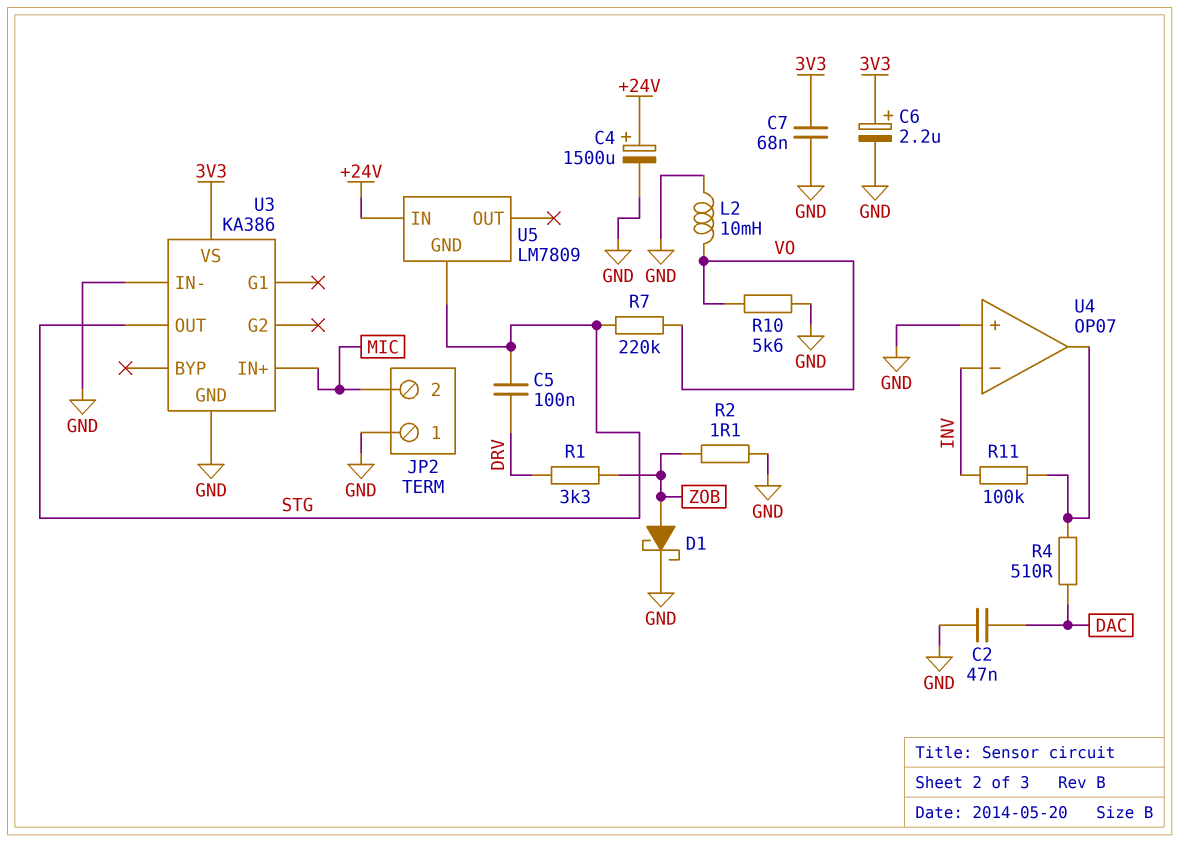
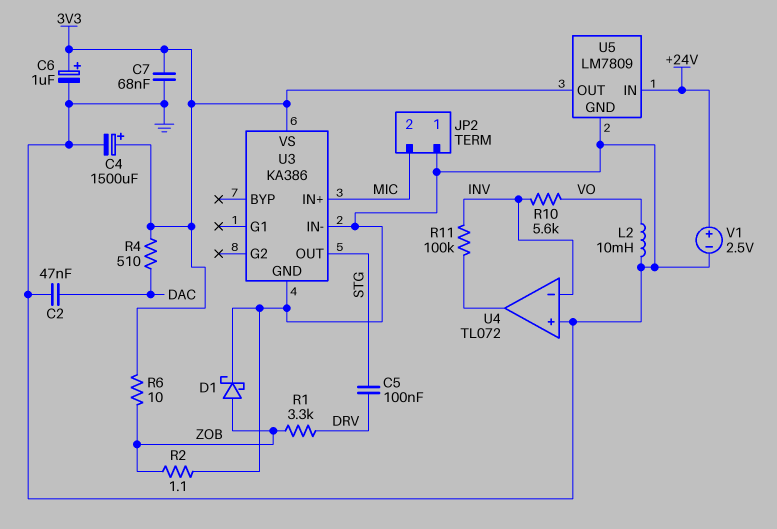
C4: 1500uF (plus +24V, minus GND) -> 1500uF (plus 3V3, minus GND)
C6: 2.2uF (plus 3V3, minus GND) -> 1uF (plus 3V3, minus GND)
R4: 510 (DAC, U4/out) -> 510 (3V3, DAC)
R6: none -> 10 (3V3, ZOB)
R7: 220k (STG, VO) -> none
R10: 5.6k (GND, VO) -> 5.6k (INV, VO)
U4: OP07 -> TL072
U5 pin GND: STG -> GND
U5 pin OUT: none -> 3V3
V1: none -> 2.5V (plus +24V, minus GND)

